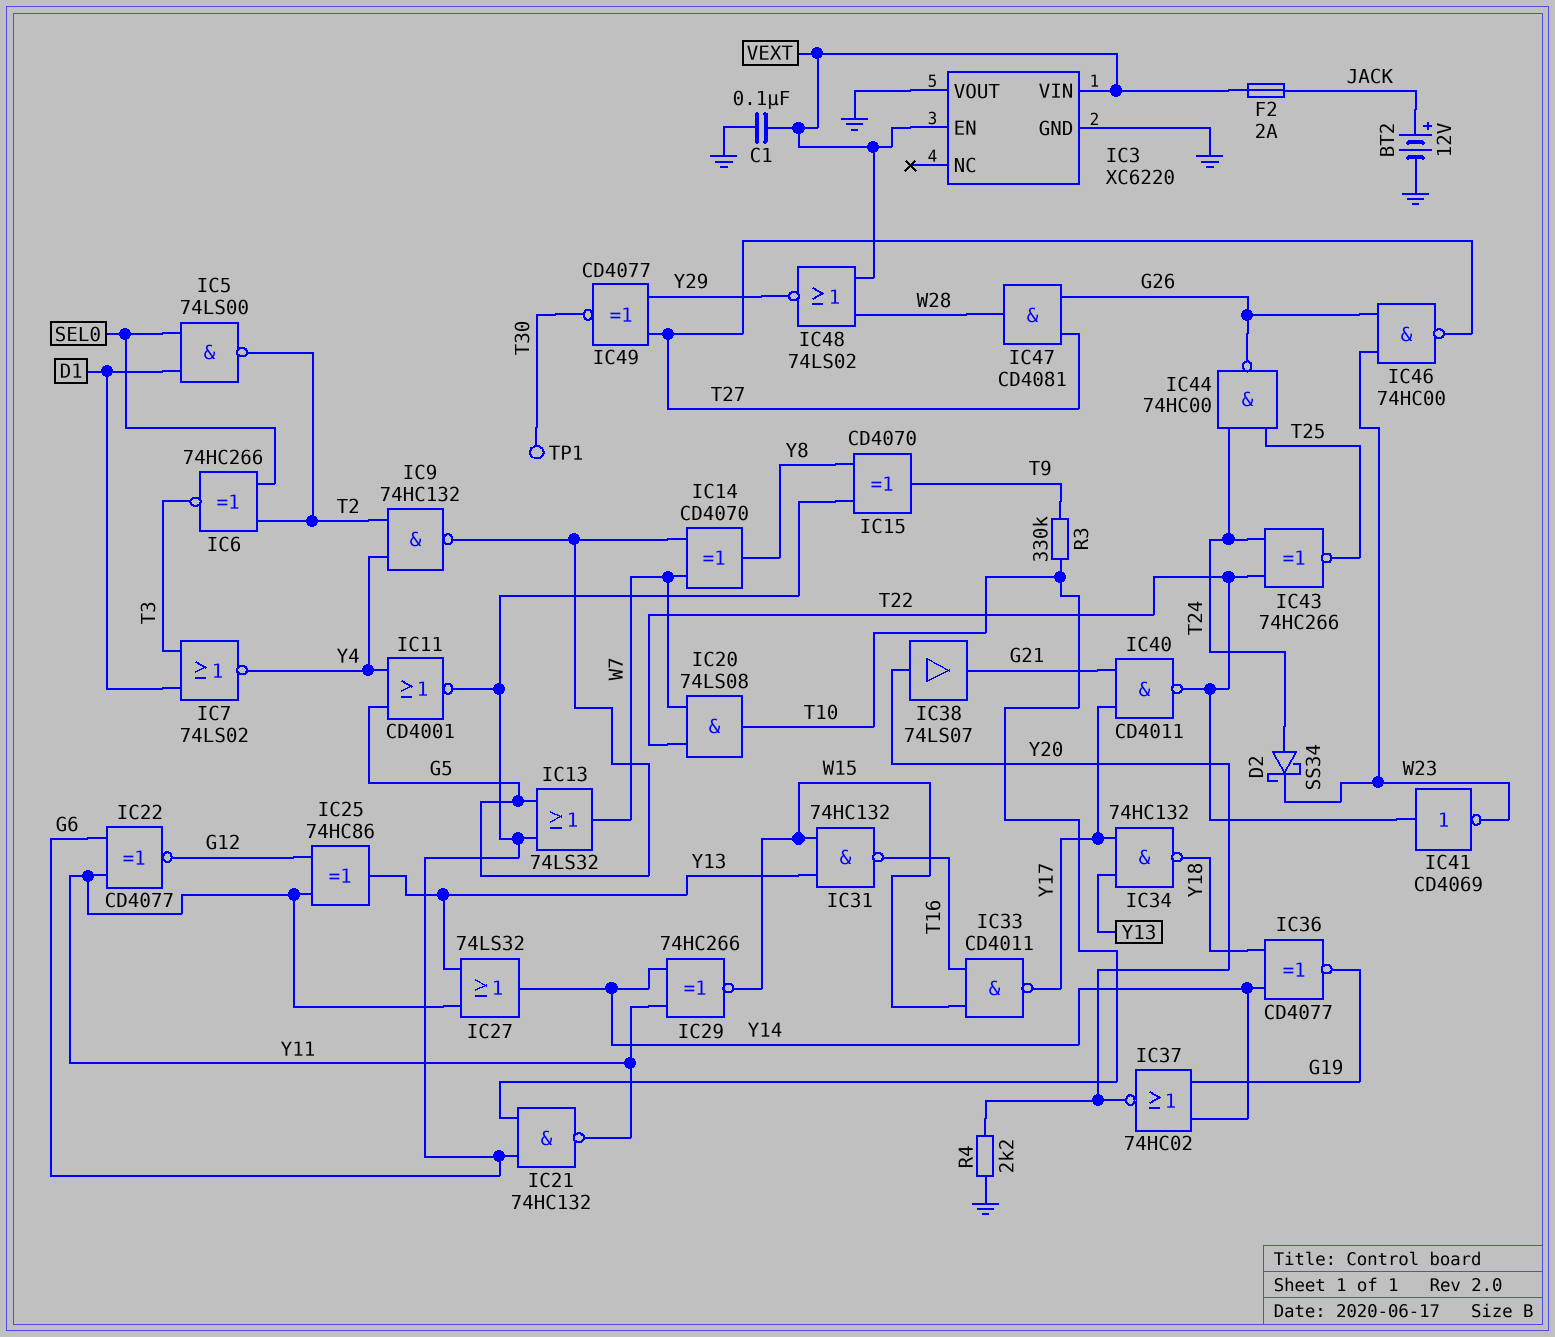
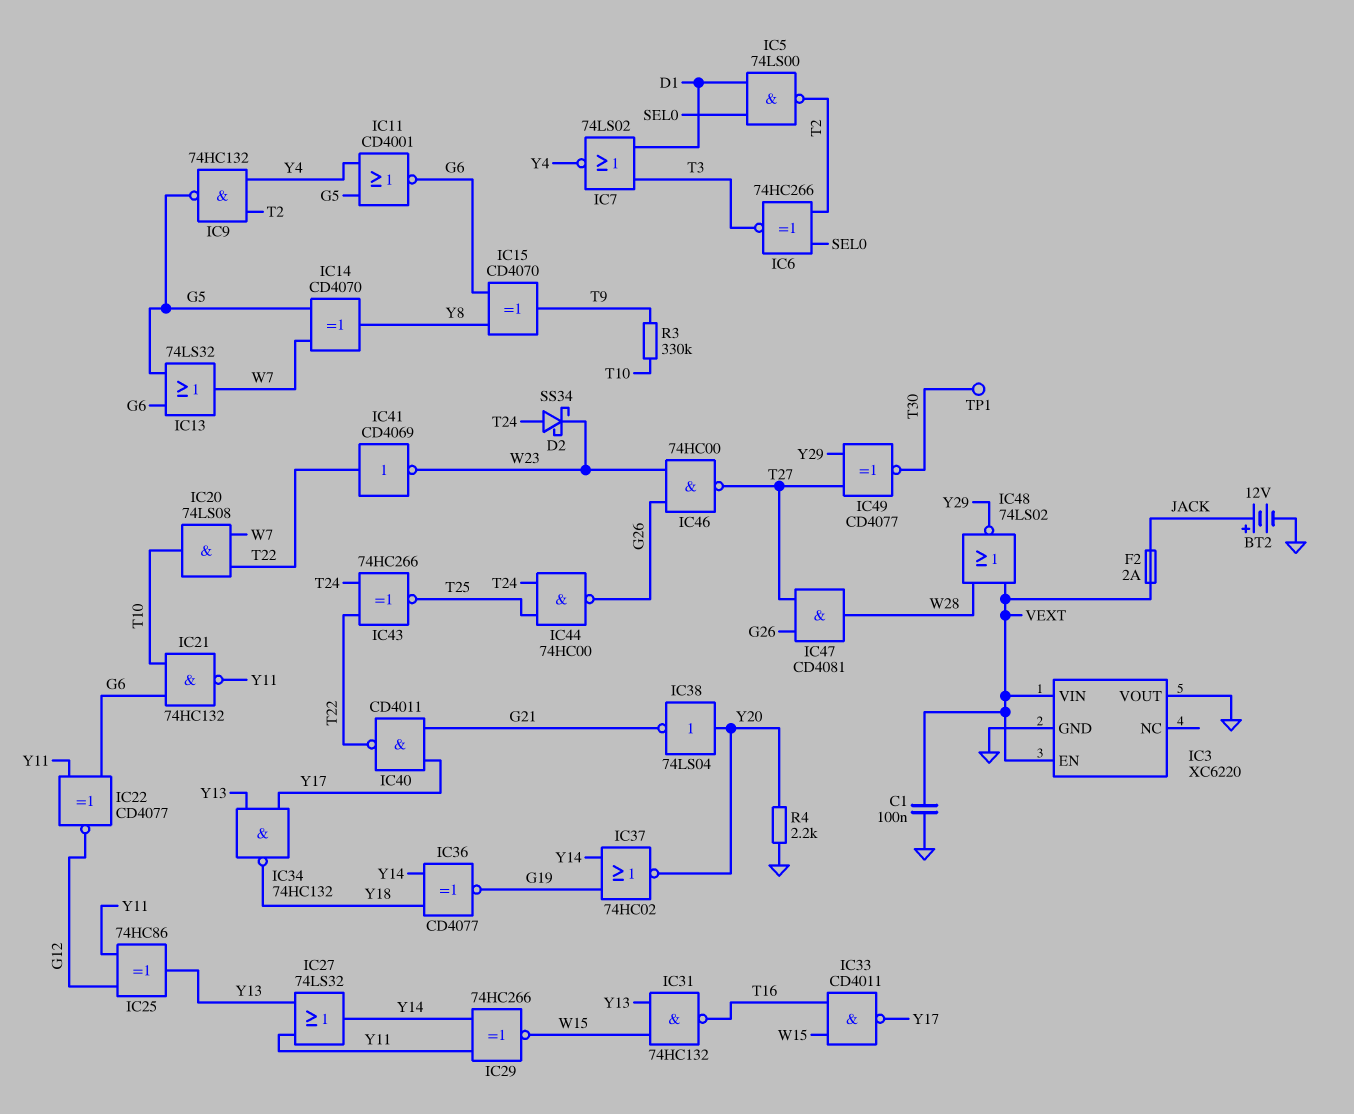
IC38: buffer 74LS07 (in Y20, out G21) -> NOT 74LS04 (in Y20, out G21)

